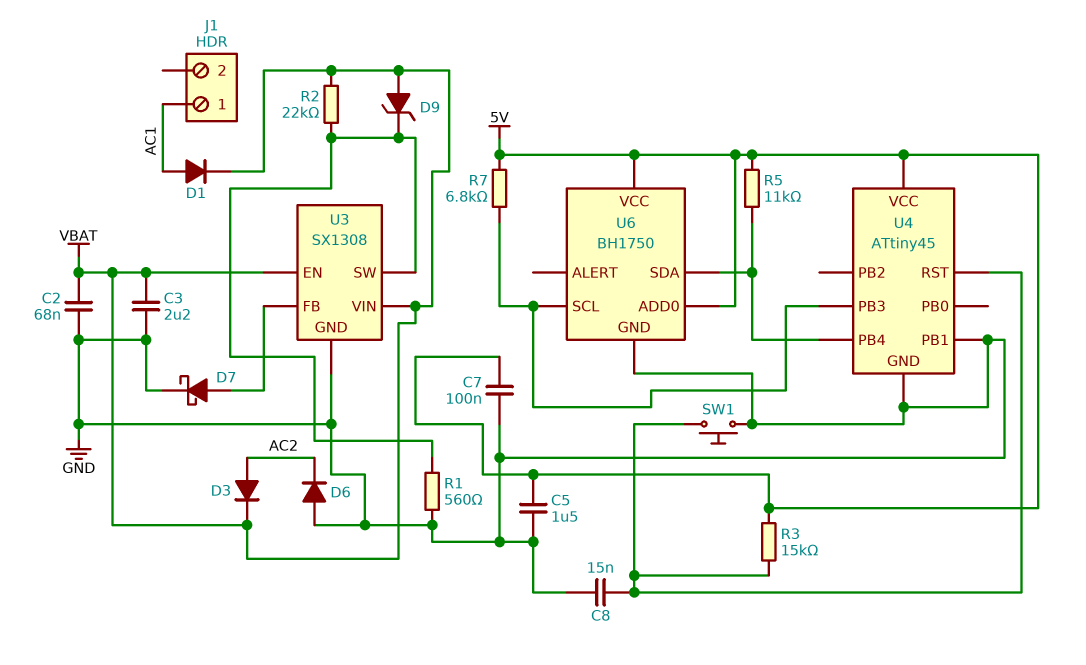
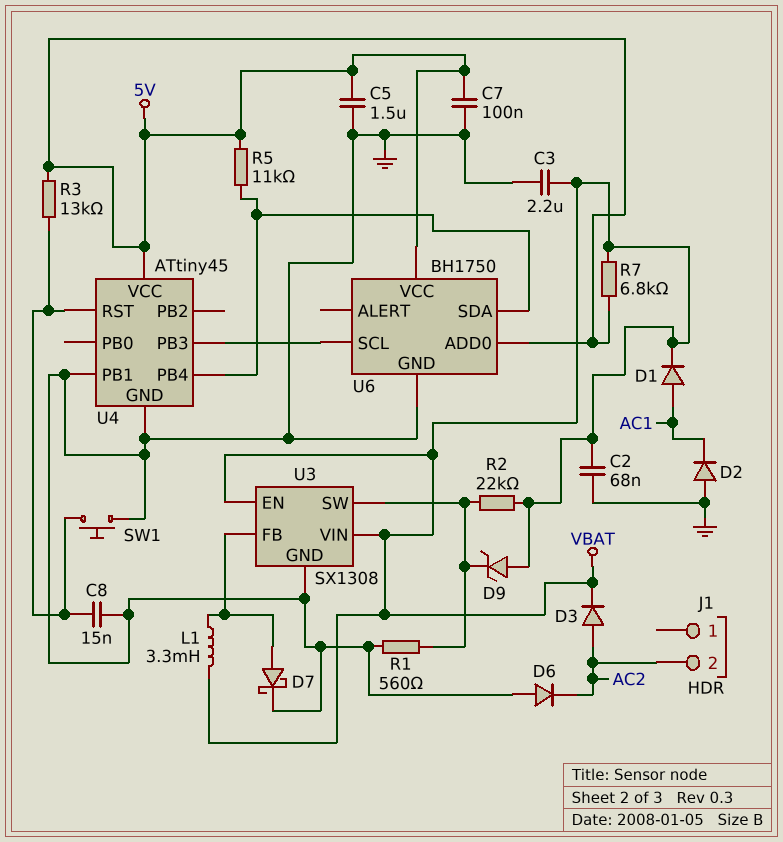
D2: none -> diode (A GND, K AC1)
J1 pin 1: AC1 -> none
J1 pin 2: none -> AC2
L1: none -> 3.3mH (U3/FB, VBAT)
R3: 15k (5V, U4/RST) -> 13k (5V, U4/RST)
R7: 6.8k (5V, U4/PB3) -> 6.8k (5V, VBAT)

